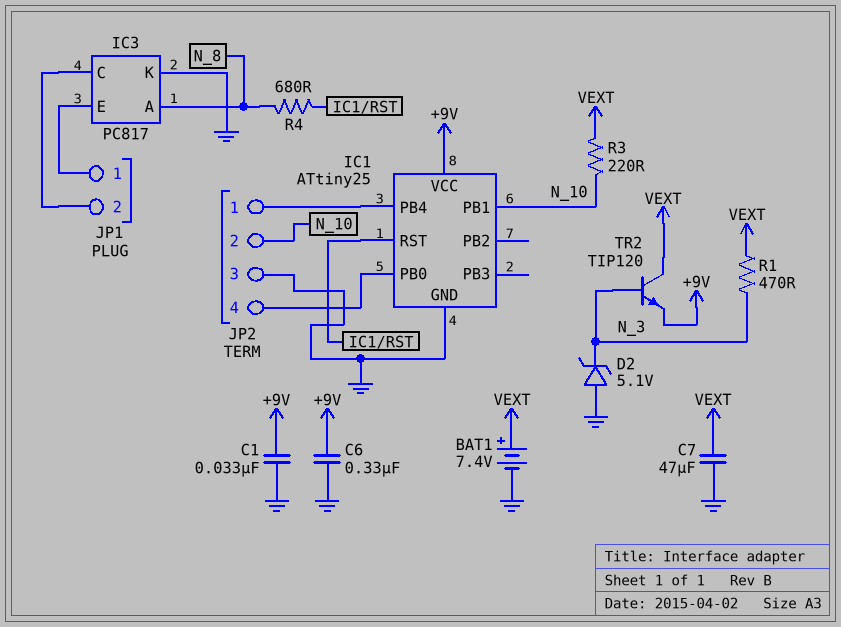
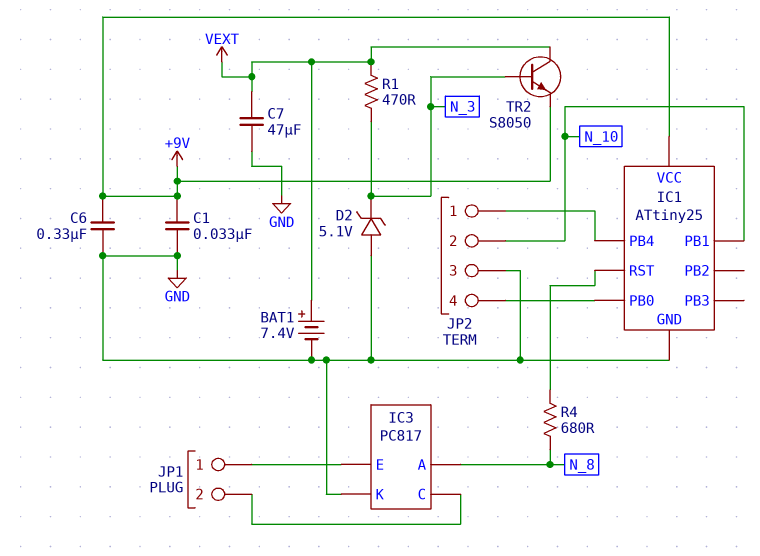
R3: 220 (N_10, VEXT) -> none
TR2: NPN TIP120 (B N_3, C VEXT, E +9V) -> NPN S8050 (B N_3, C VEXT, E +9V)

